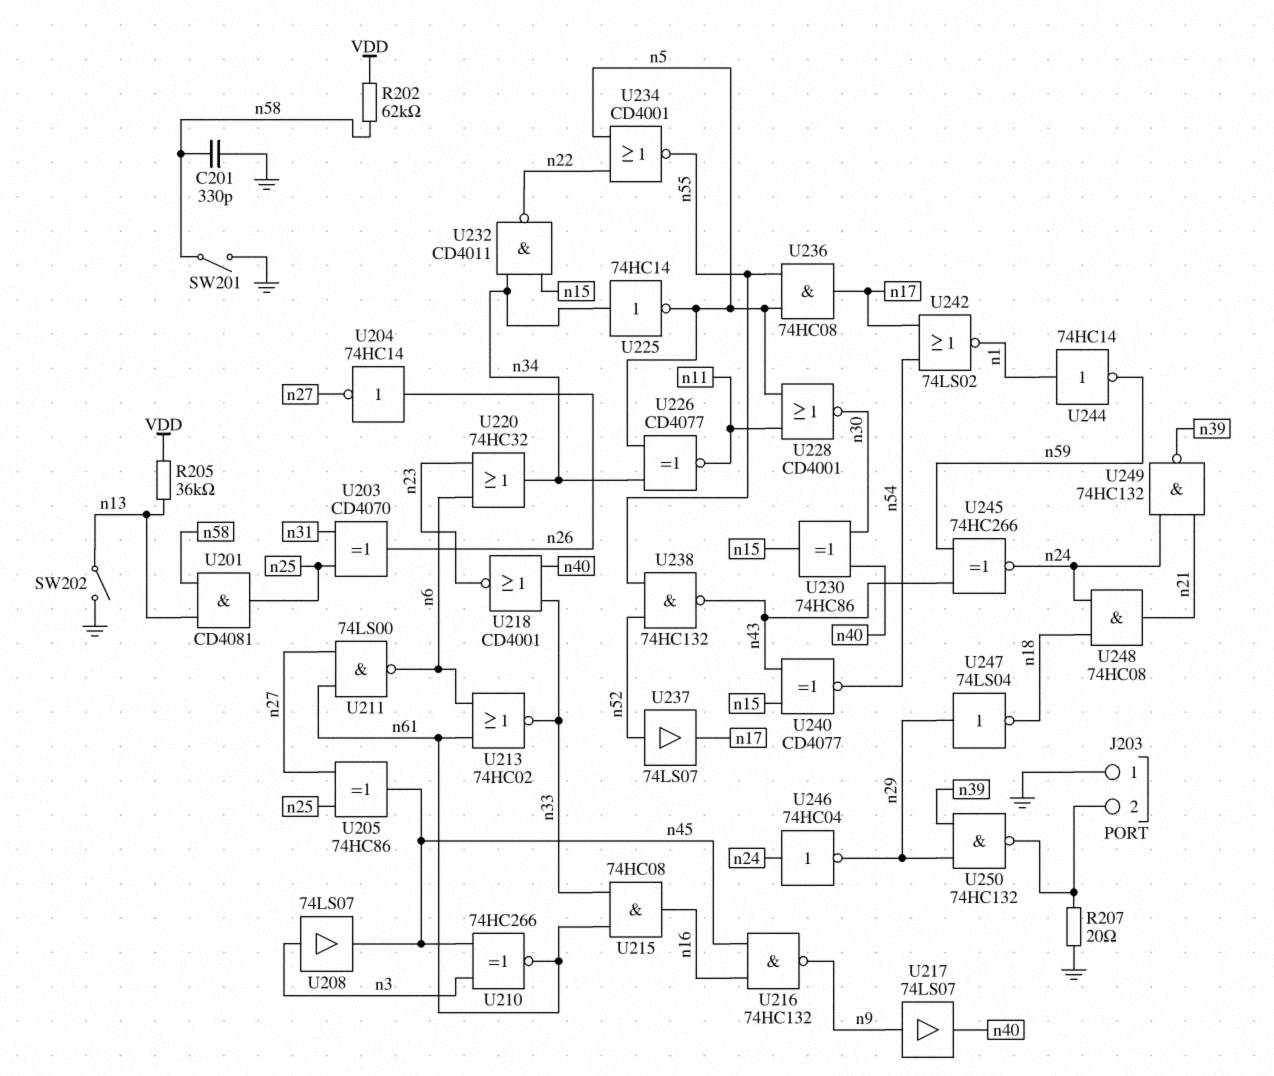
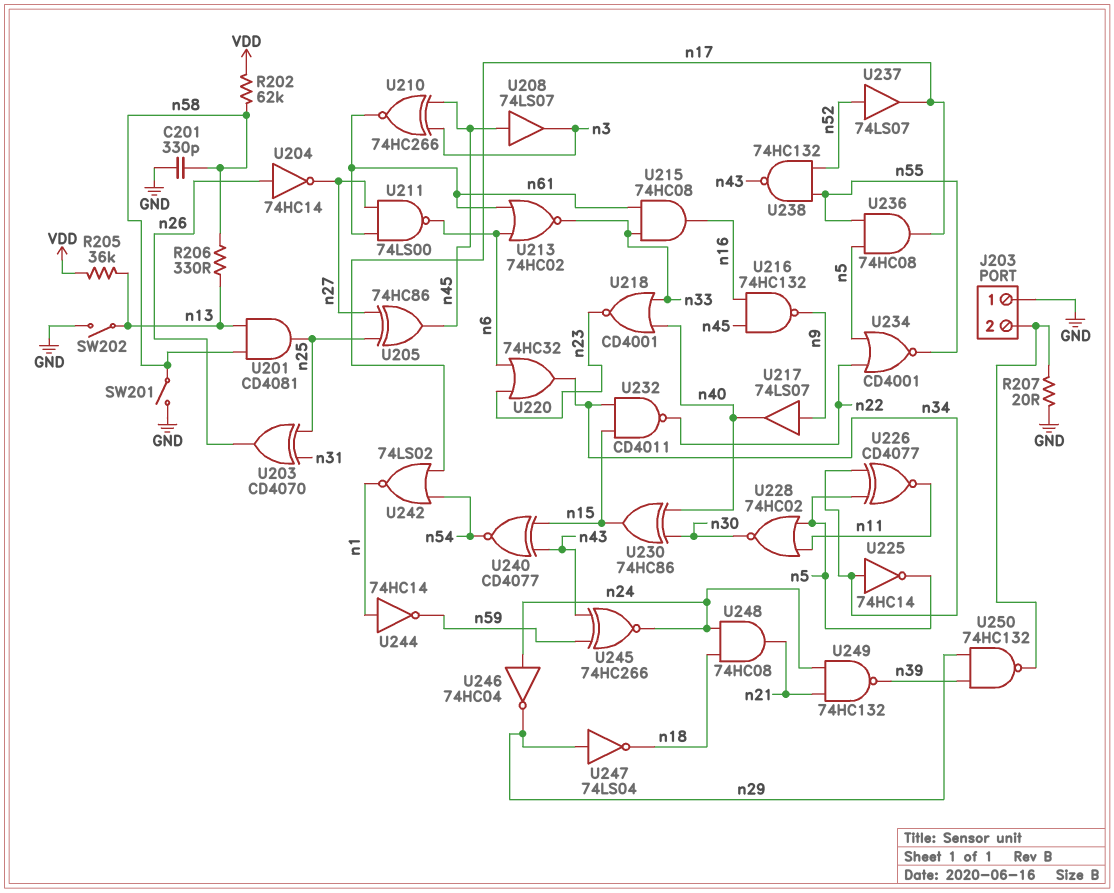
R206: none -> 330 (n13, n58)
U208: buffer 74LS07 (in n3, out n45) -> buffer 74LS07 (in n45, out n3)
U228: NOR CD4001 (in n5, in n11, out n30) -> NOR 74HC02 (in n5, in n11, out n30)

